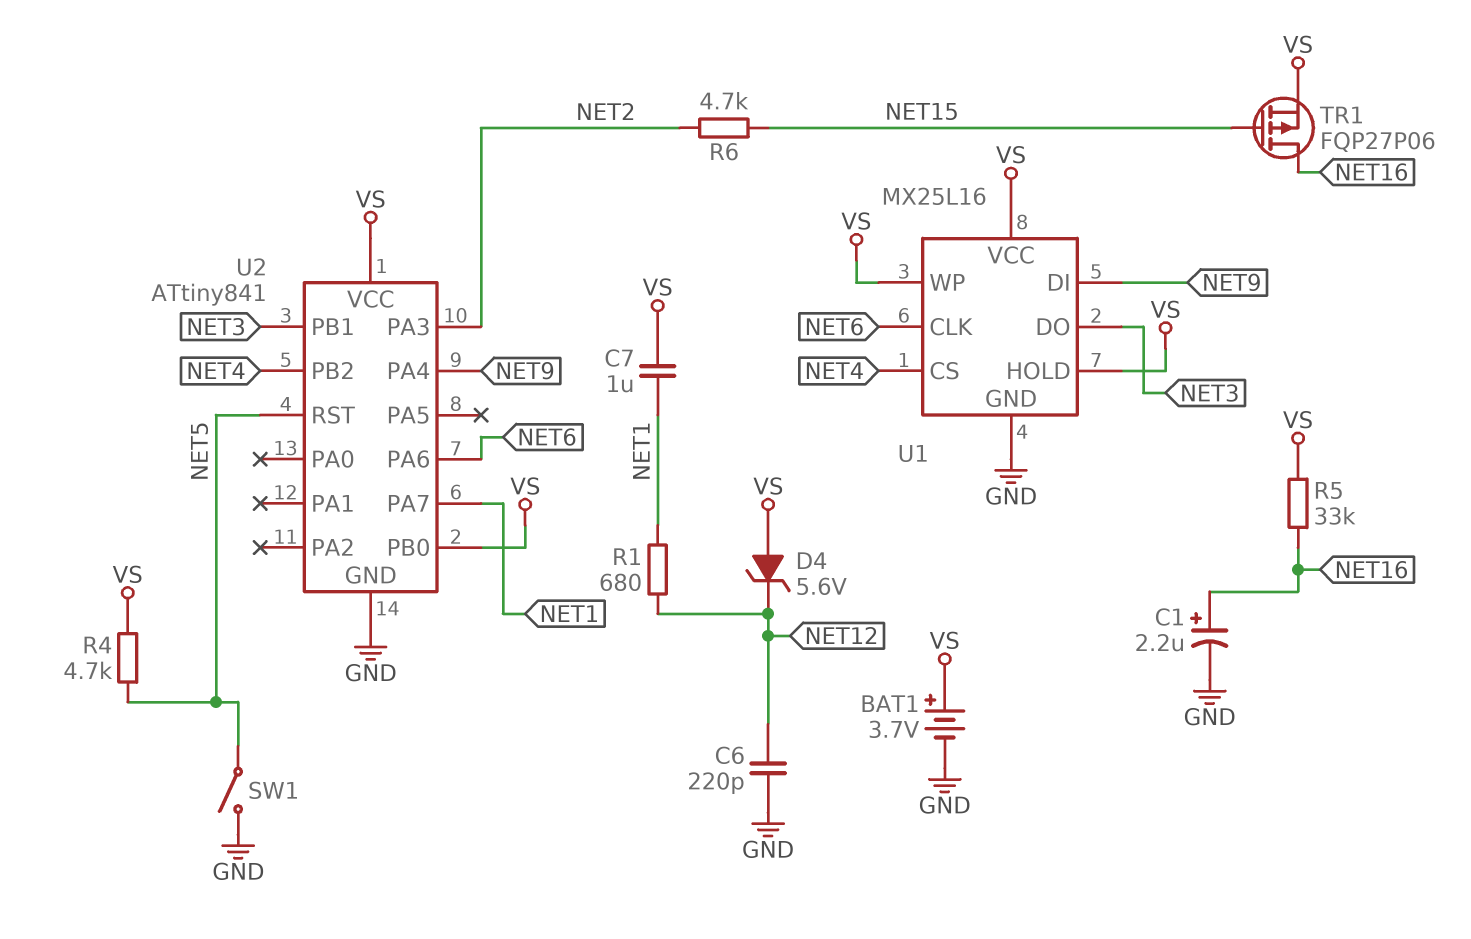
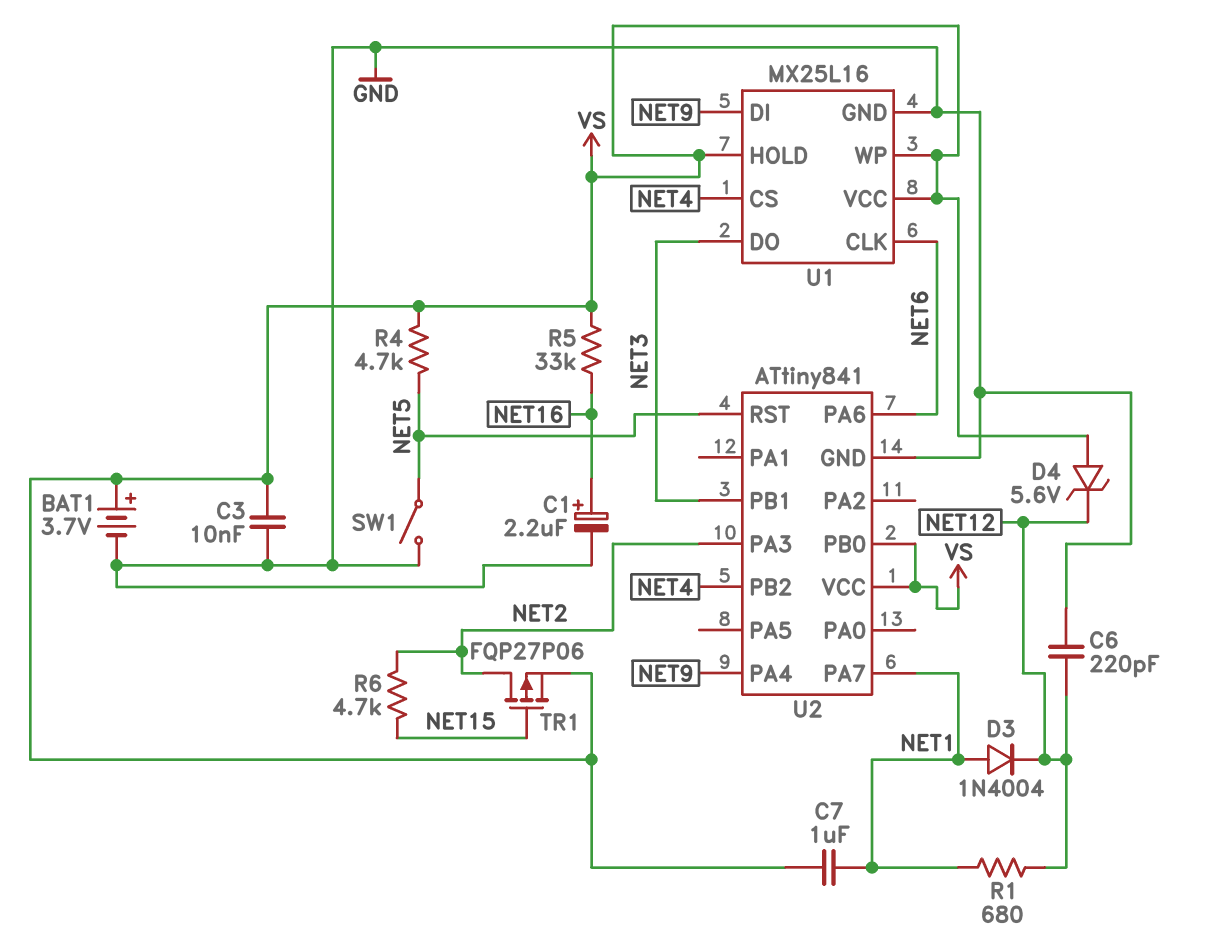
C3: none -> 10nF (GND, VS)
D3: none -> diode 1N4004 (A NET1, K NET12)
TR1: PMOS FQP27P06 (G NET15, D NET16, S VS) -> PMOS FQP27P06 (G NET15, D NET2, S VS)

